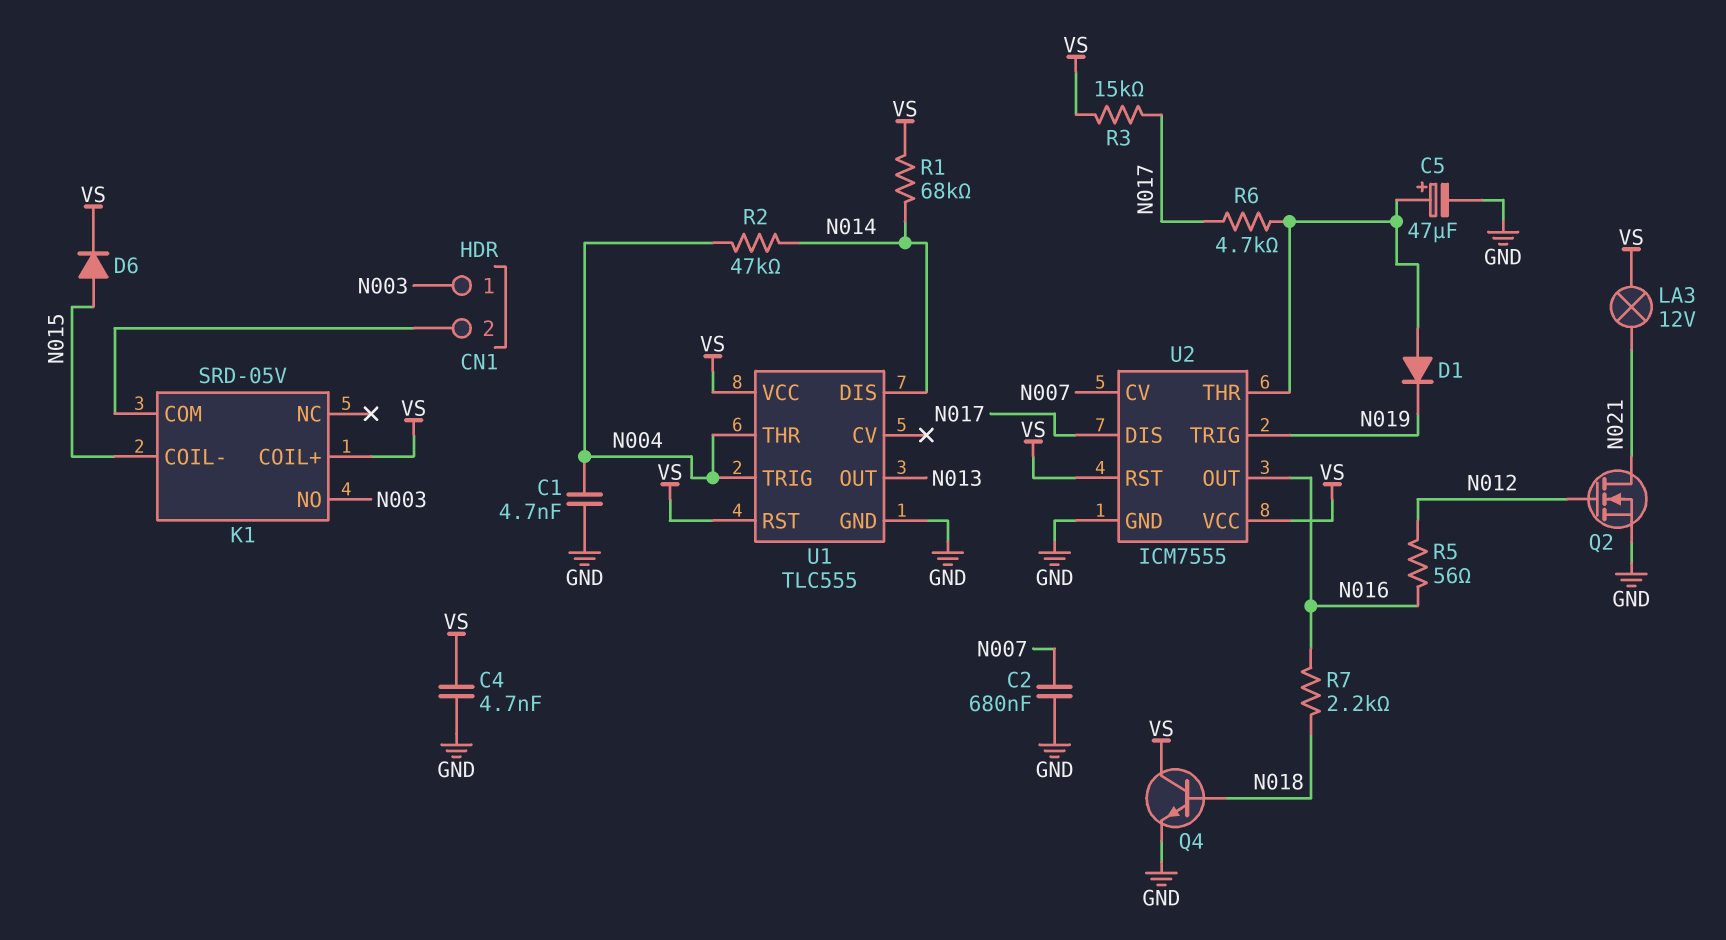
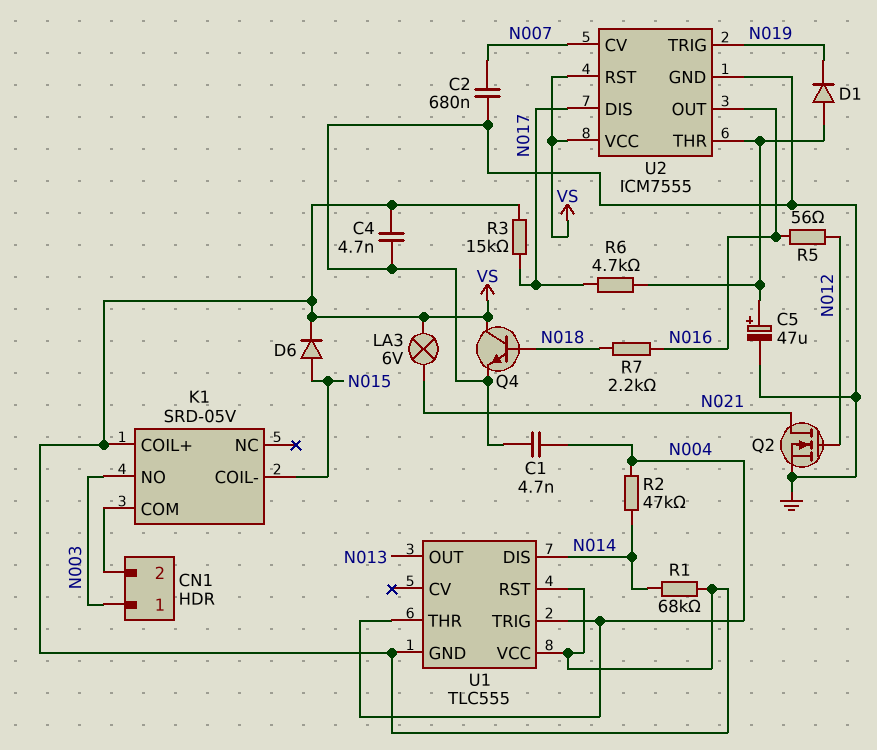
LA3: lamp 12V (N021, VS) -> lamp 6V (N021, VS)
U1 pin GND: GND -> VS

